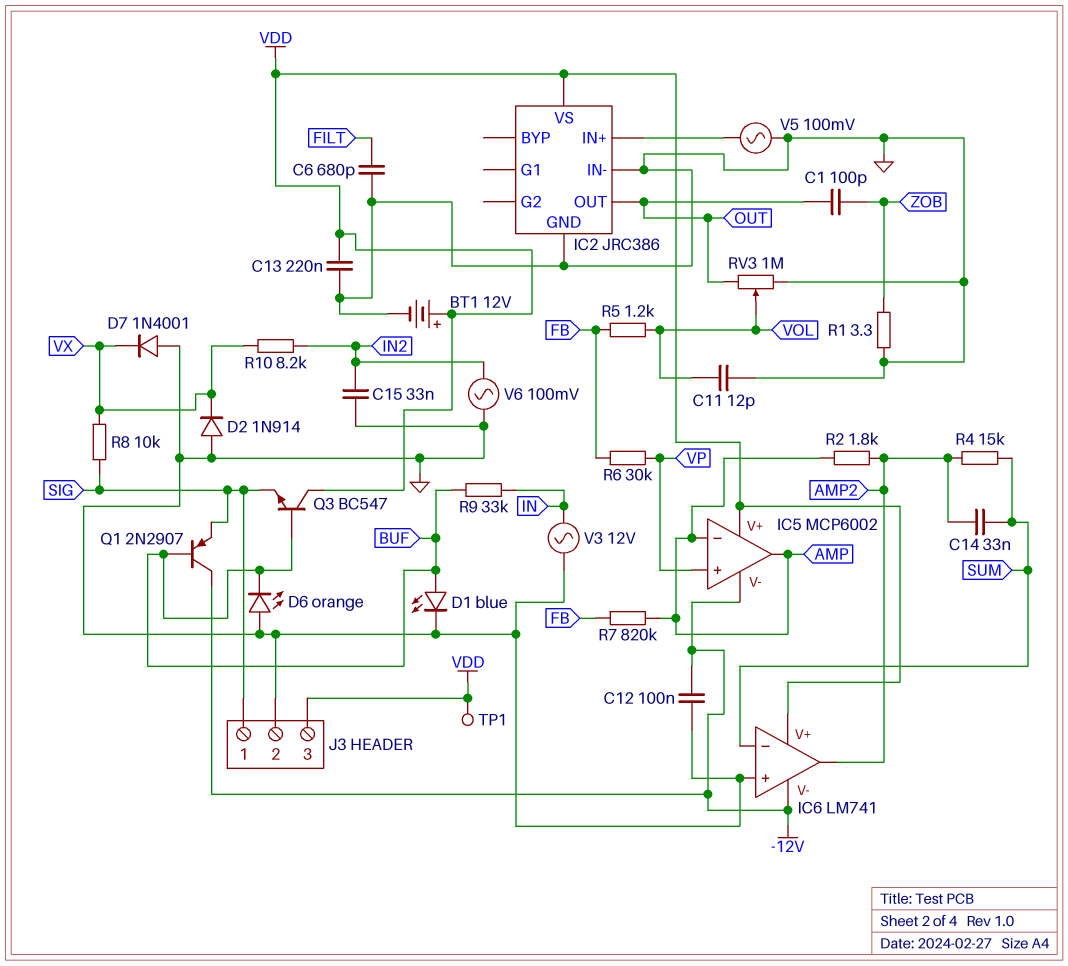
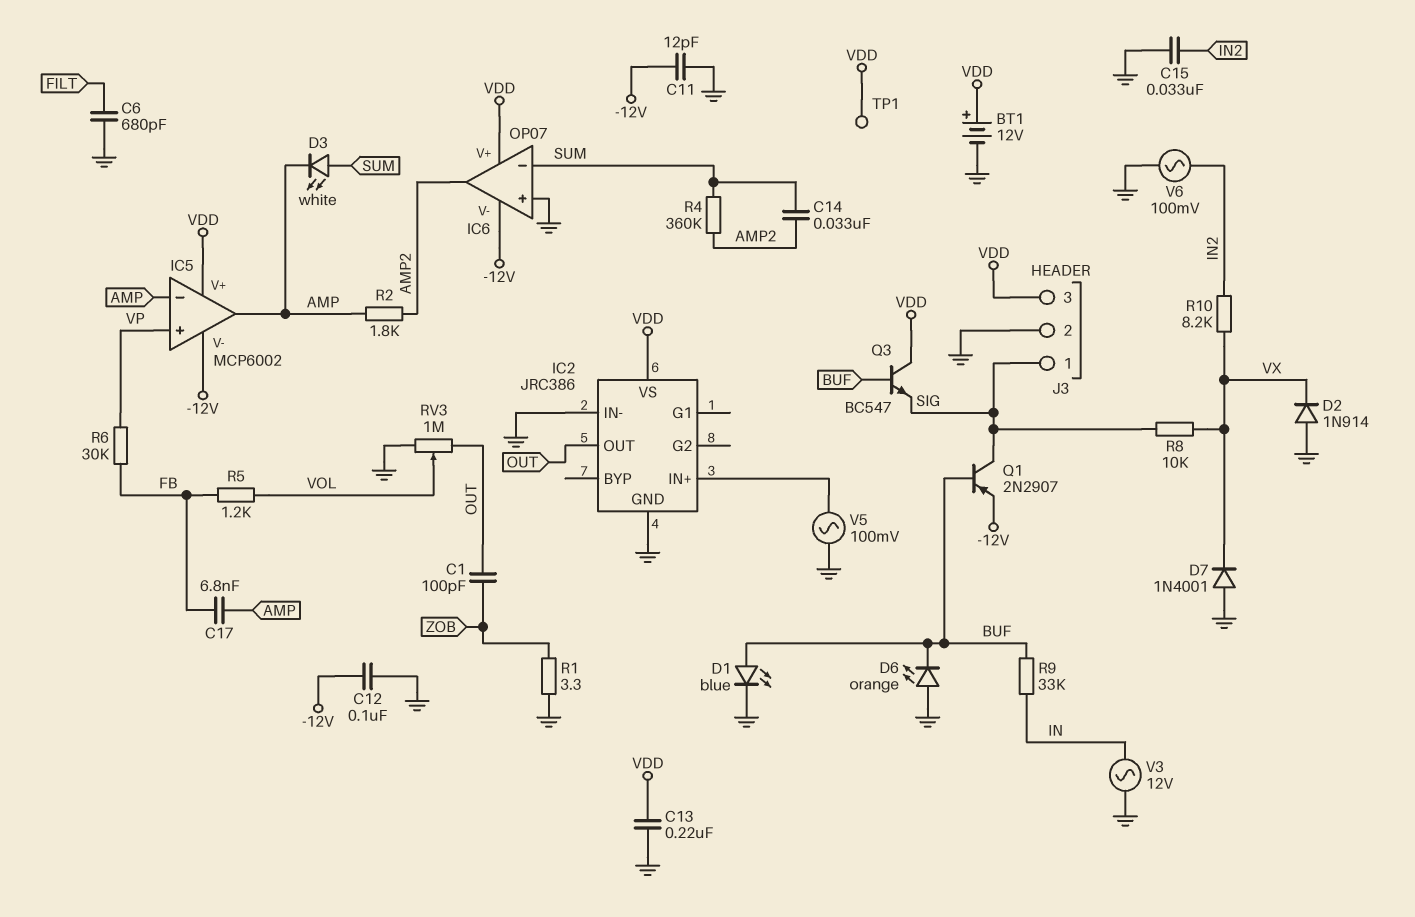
C11: 12pF (GND, VOL) -> 12pF (-12V, GND)
C17: none -> 6.8nF (AMP, FB)
D3: none -> LED white (A SUM, K AMP)
IC6: LM741 -> OP07
Q1: PNP 2N2907 (B BUF, C -12V, E SIG) -> PNP 2N2907 (B BUF, C SIG, E -12V)
R4: 15k (AMP2, SUM) -> 360k (AMP2, SUM)
R7: 820k (AMP, FB) -> none

